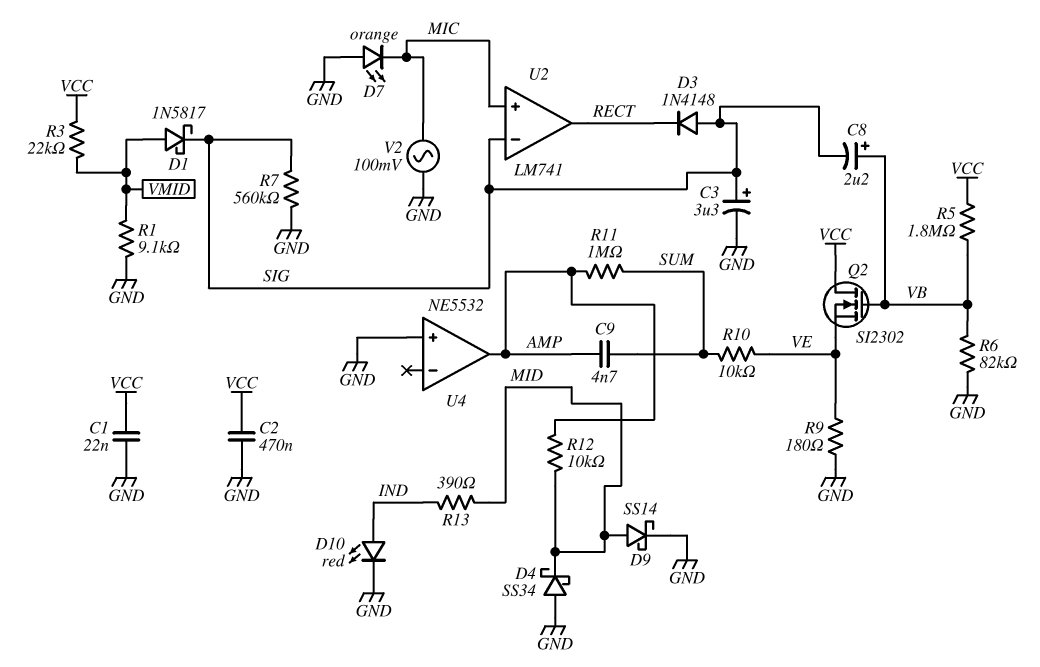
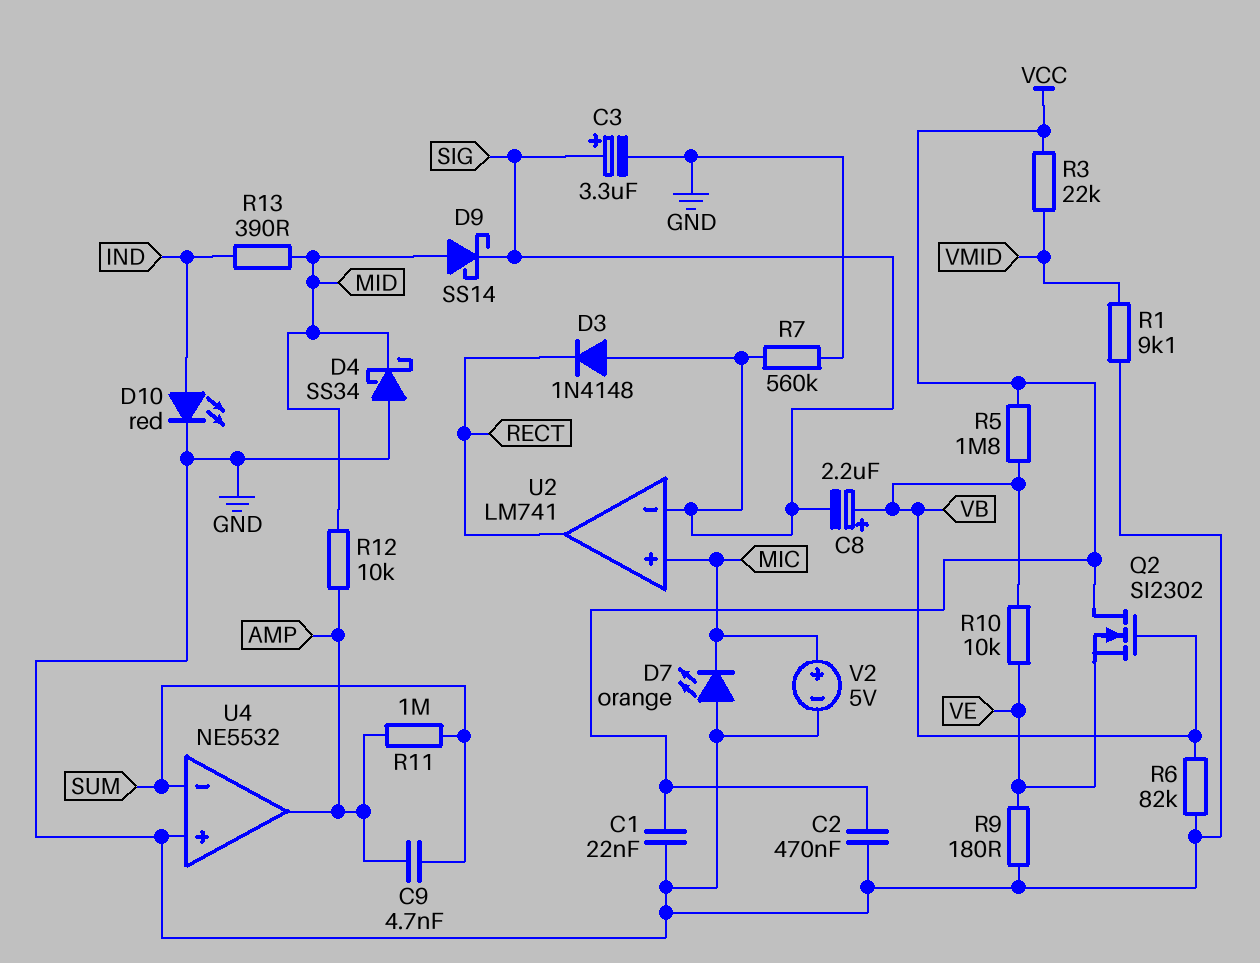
D1: schottky 1N5817 (A VMID, K SIG) -> none
D9: schottky SS14 (A MID, K GND) -> schottky SS14 (A MID, K SIG)
R10: 10k (SUM, VE) -> 10k (VB, VE)
U4 pin in-: none -> SUM
V2: AC 100mV (GND, MIC) -> 5V (plus MIC, minus GND)

